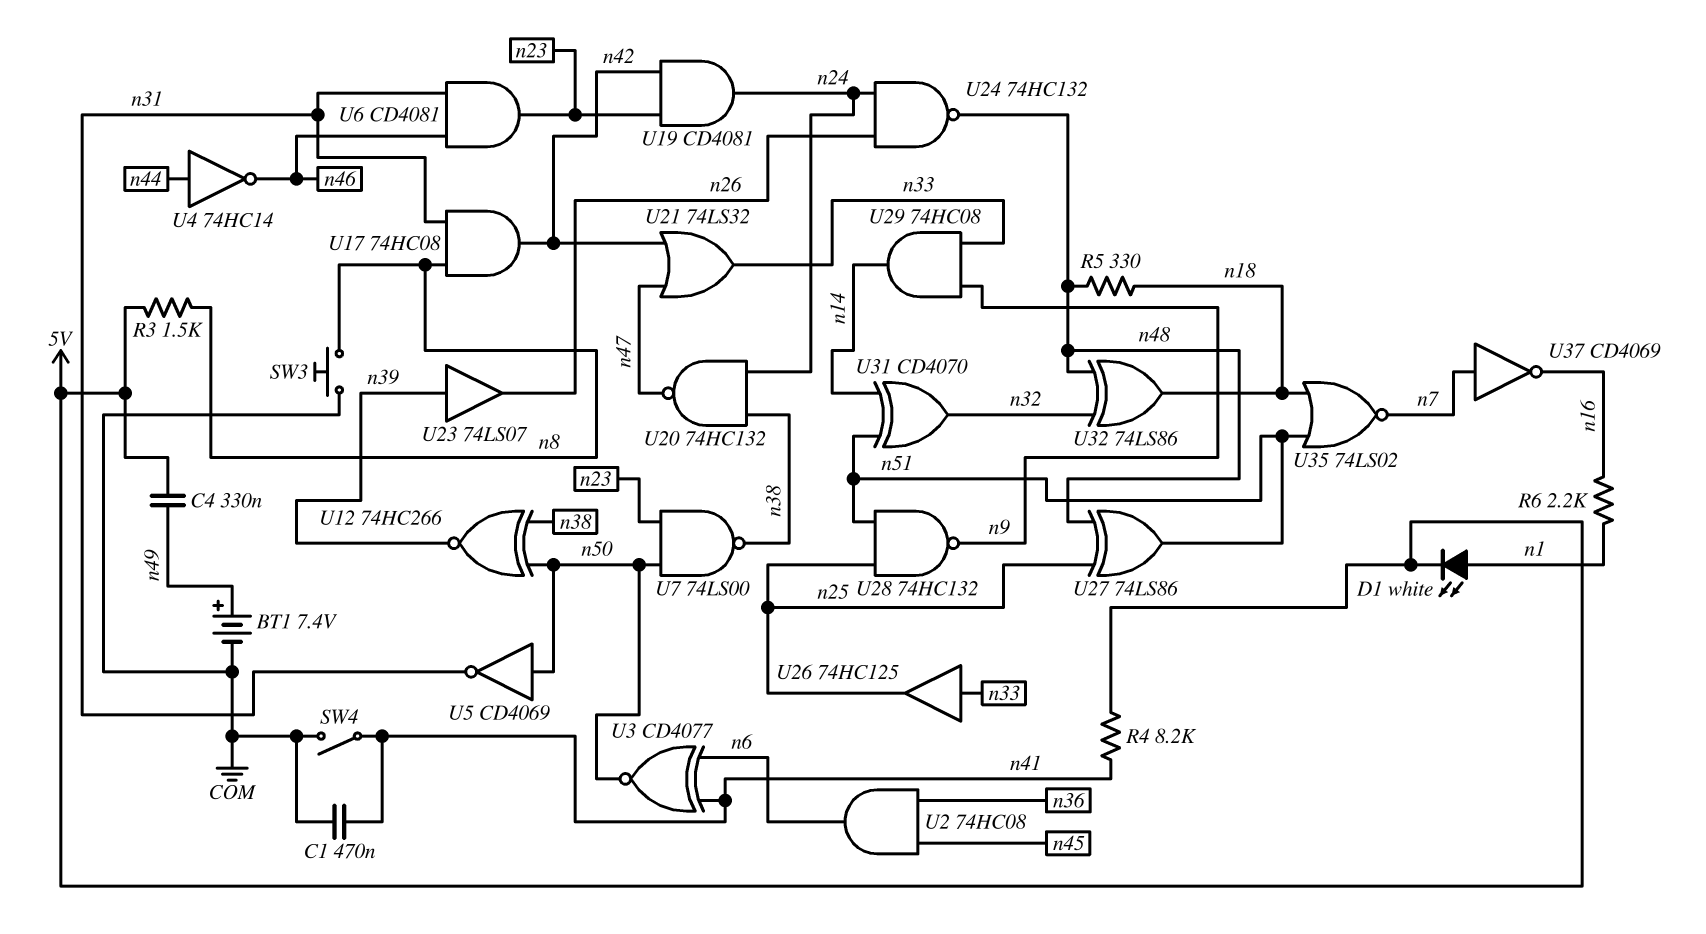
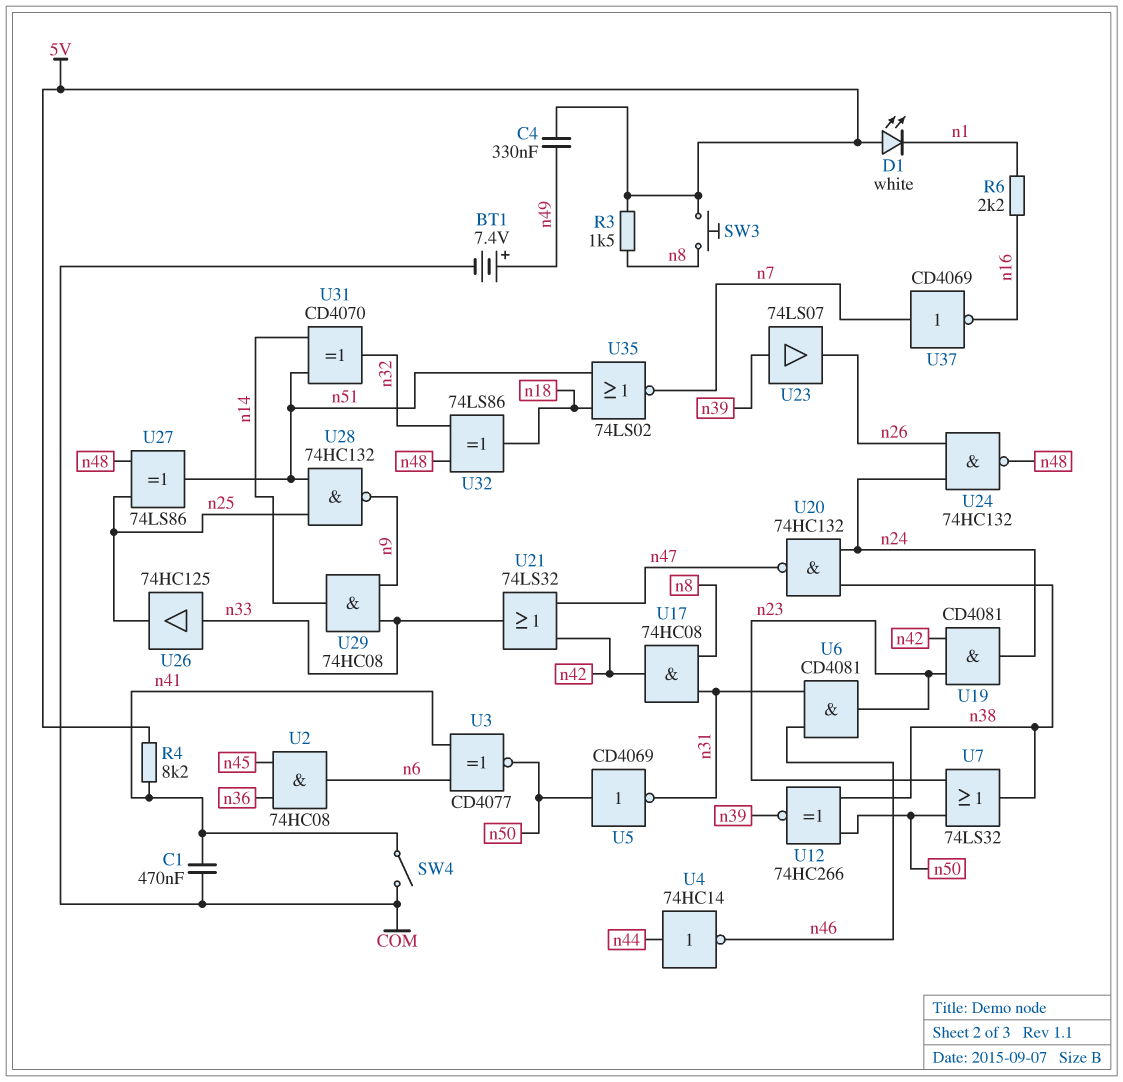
D1: LED white (A n1, K 5V) -> LED white (A 5V, K n1)
R5: 330 (n18, n48) -> none
SW3: button (COM, n8) -> button (5V, n8)
U7: NAND 74LS00 (in n23, in n50, out n38) -> OR 74LS32 (in n23, in n50, out n38)

